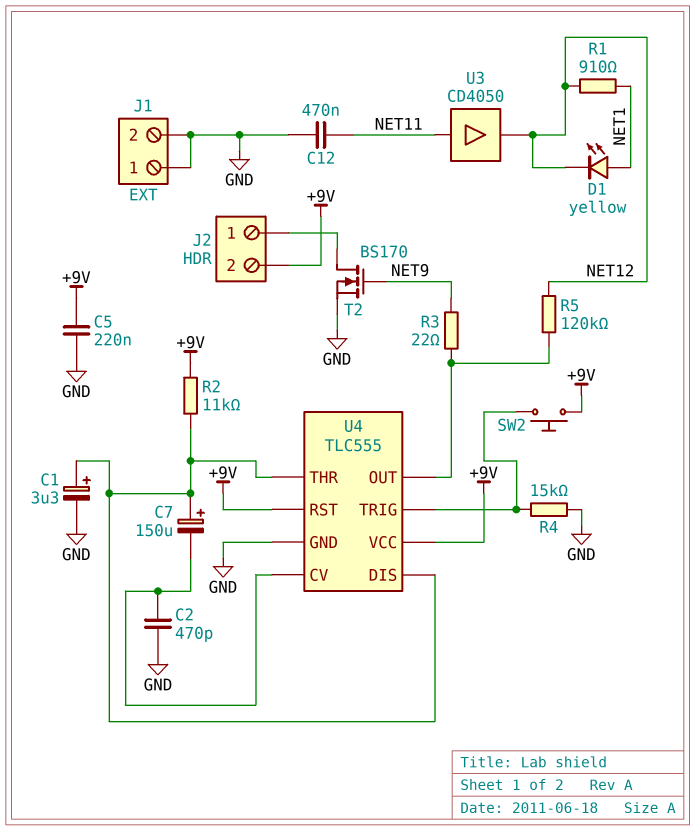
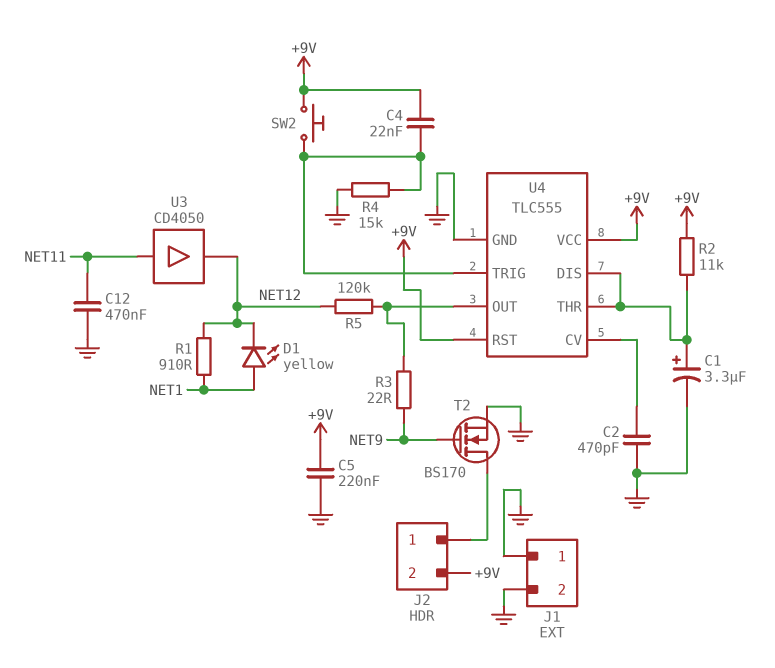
C4: none -> 22nF (+9V, U4/TRIG)
C7: 150uF (plus U4/DIS, minus U4/CV) -> none

